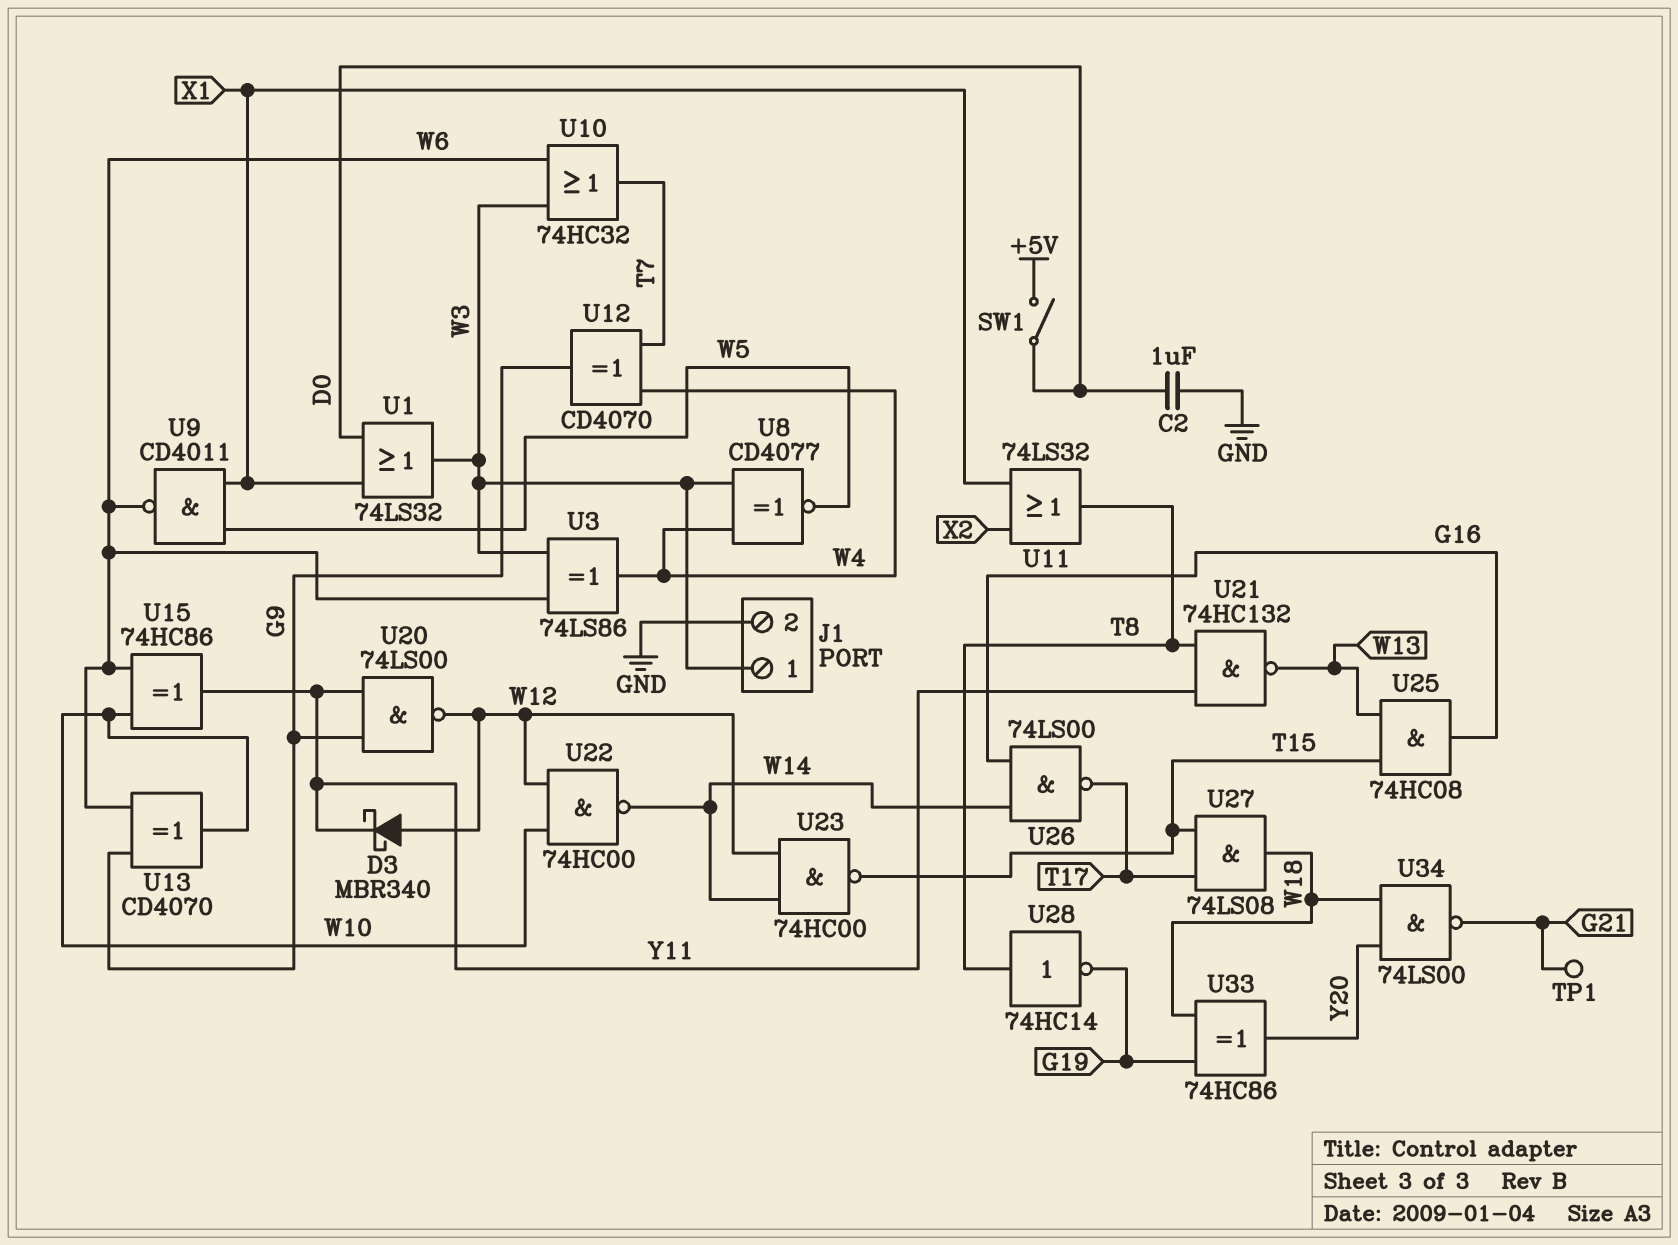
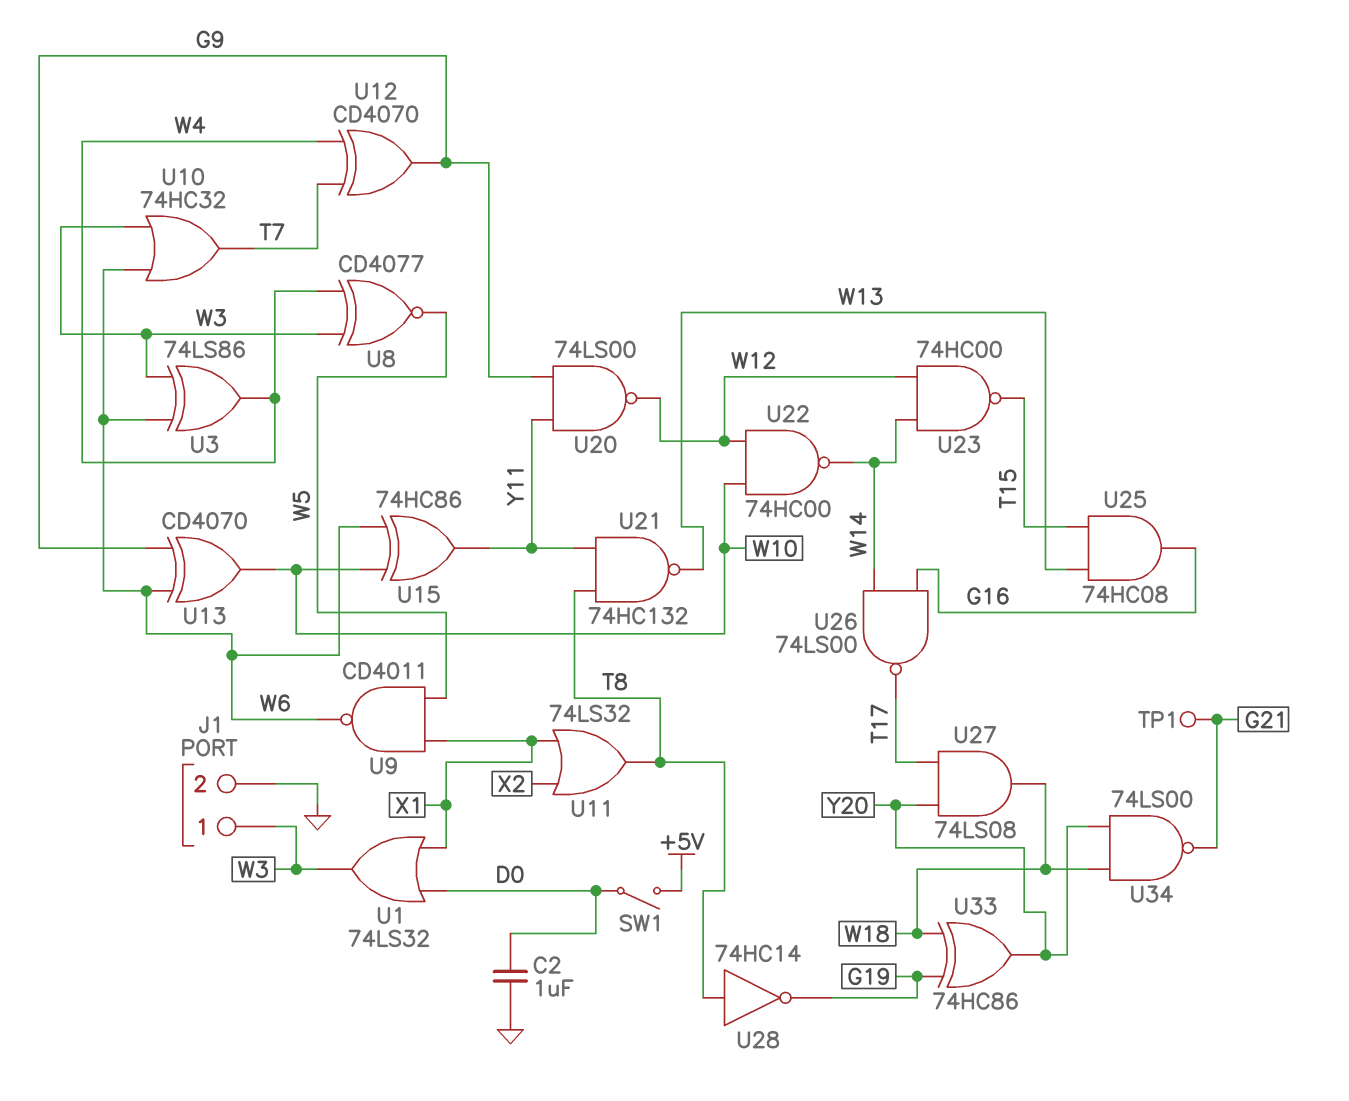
D3: schottky MBR340 (A W12, K Y11) -> none
U27: AND 74LS08 (in T15, in T17, out W18) -> AND 74LS08 (in T17, in Y20, out W18)

